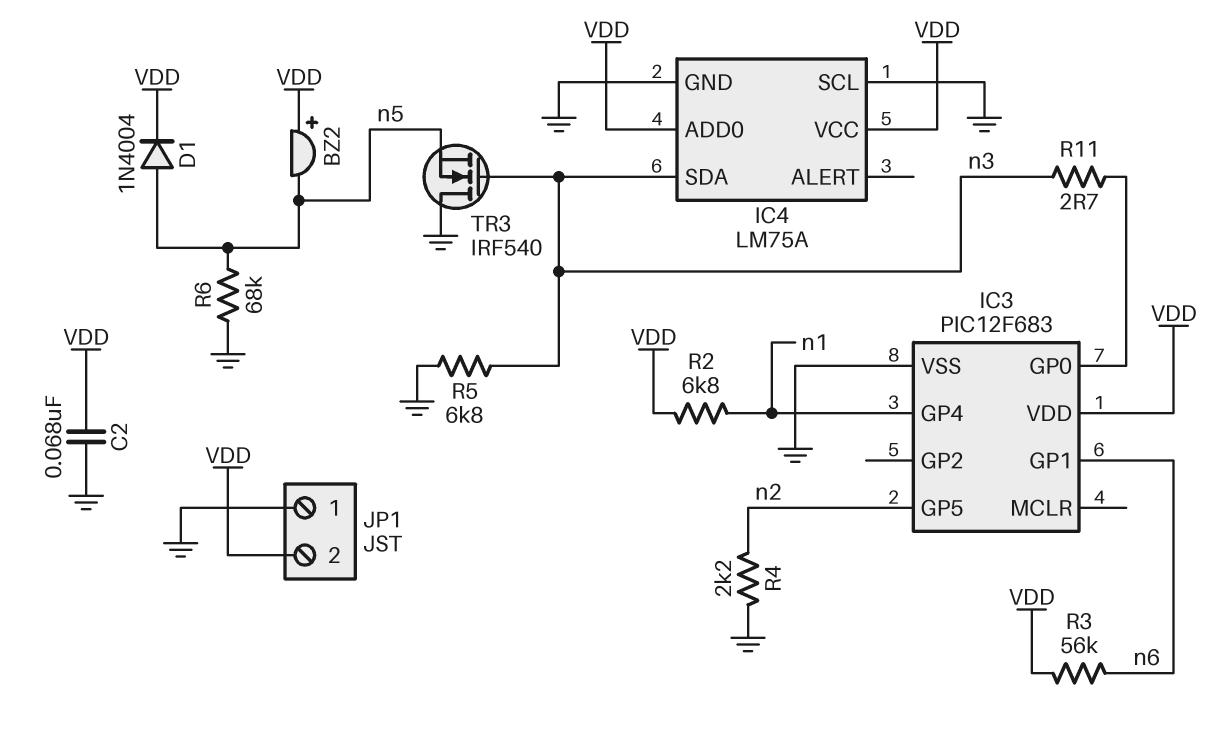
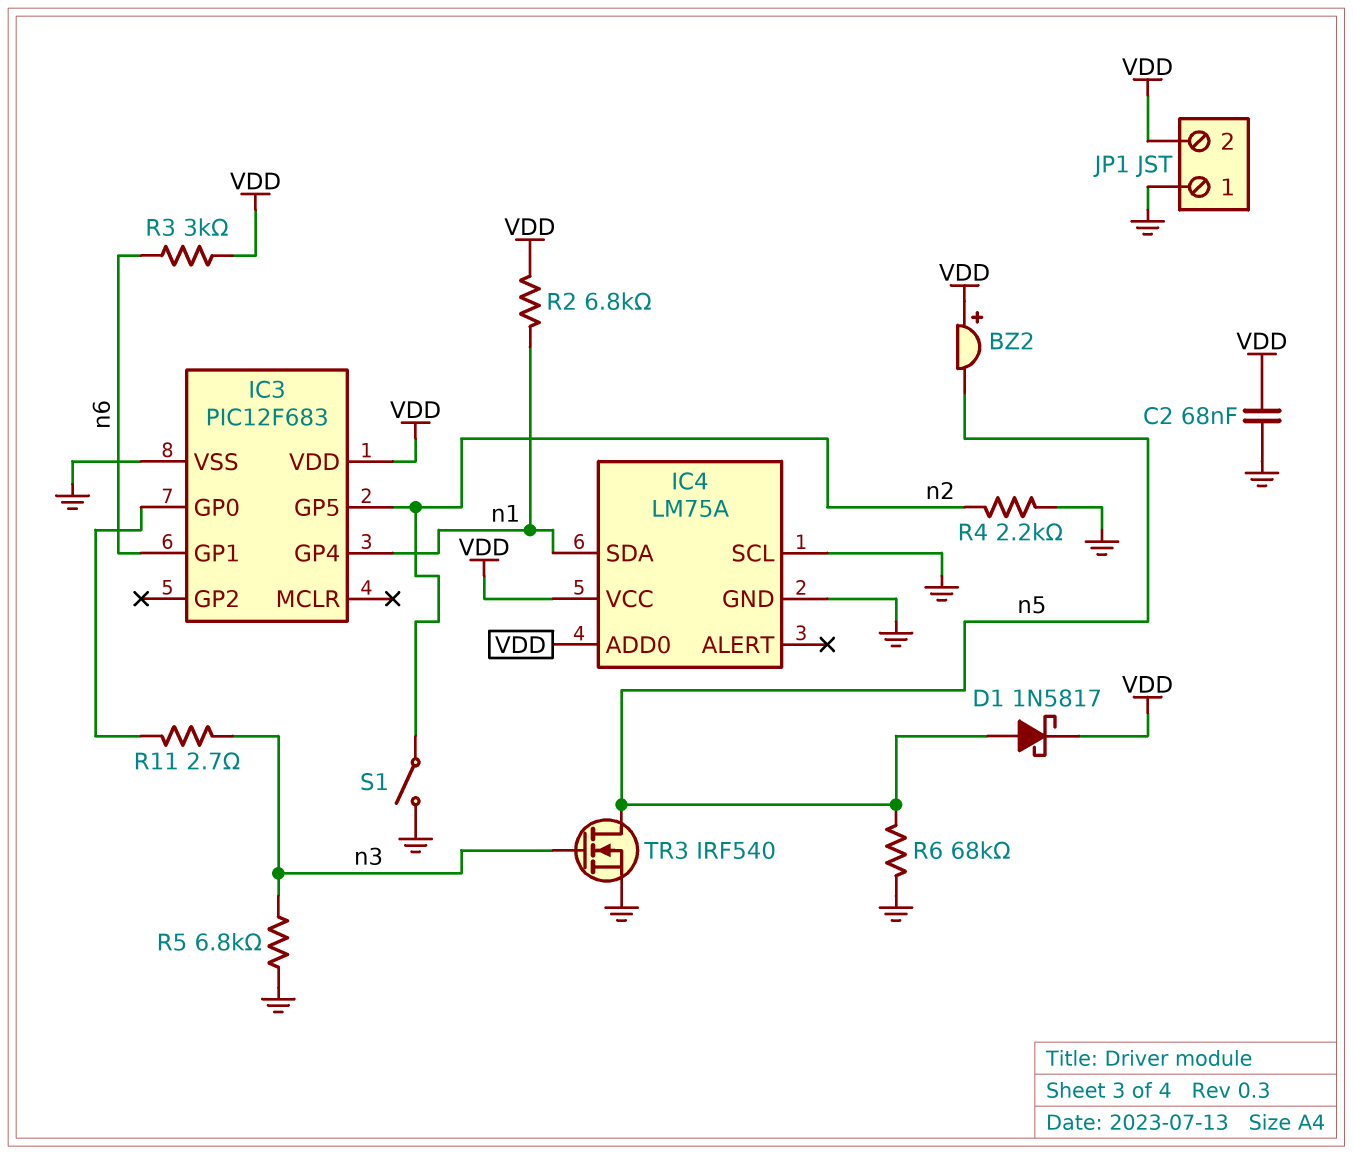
D1: diode 1N4004 (A n5, K VDD) -> schottky 1N5817 (A n5, K VDD)
IC4 pin SDA: n3 -> n1
R3: 56k (VDD, n6) -> 3k (VDD, n6)
S1: none -> switch (GND, n2)
TR3: NMOS IRF540 (G n3, D GND, S n5) -> NMOS IRF540 (G n3, D n5, S GND)

